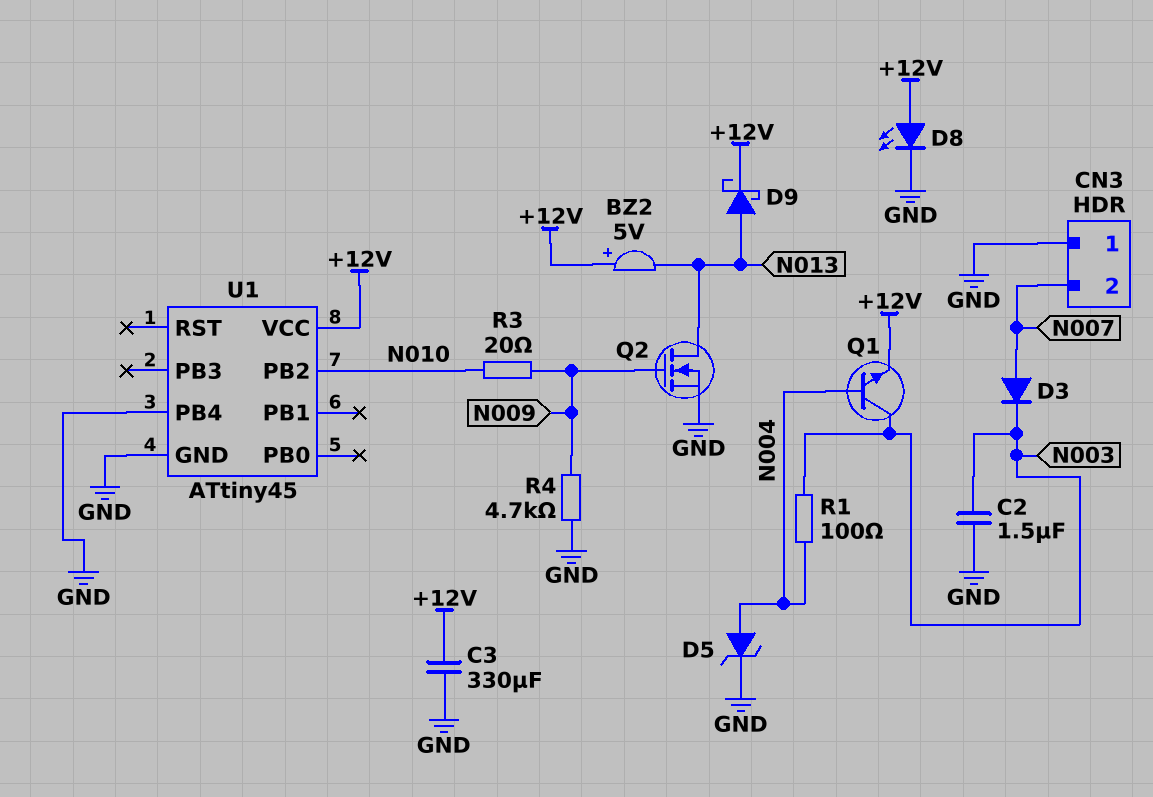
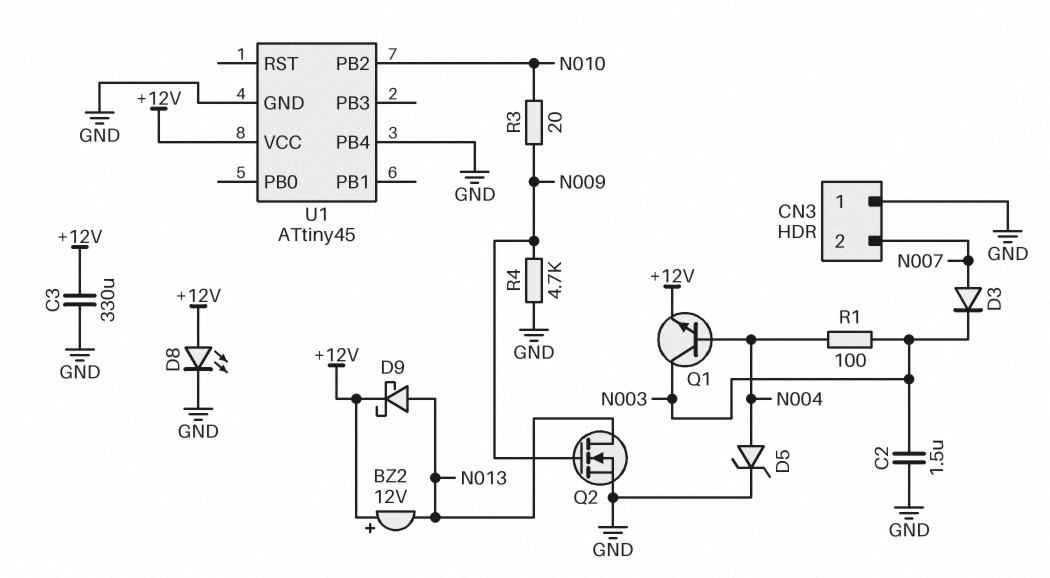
BZ2: buzzer 5V (plus +12V, minus N013) -> buzzer 12V (plus +12V, minus N013)

